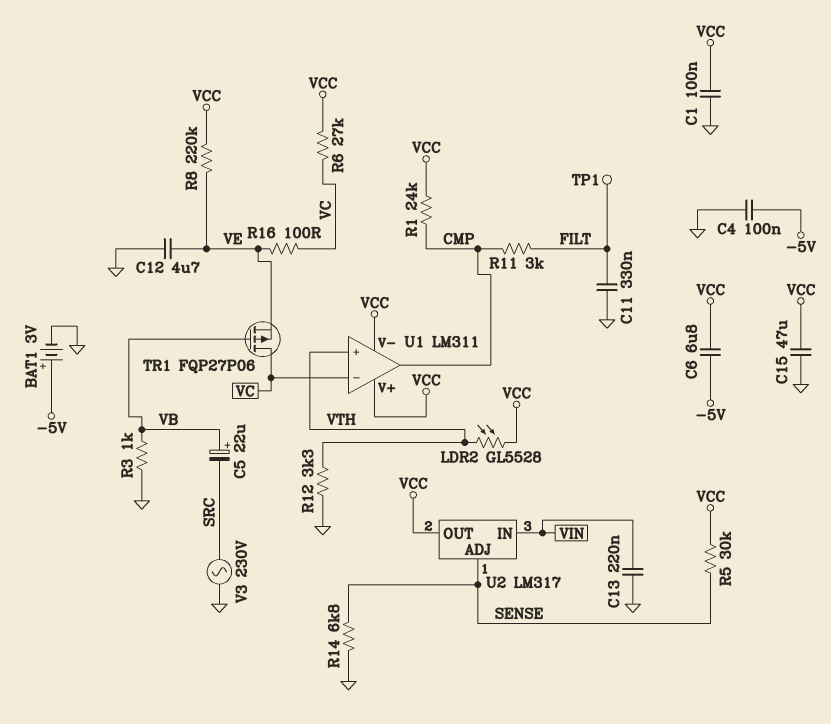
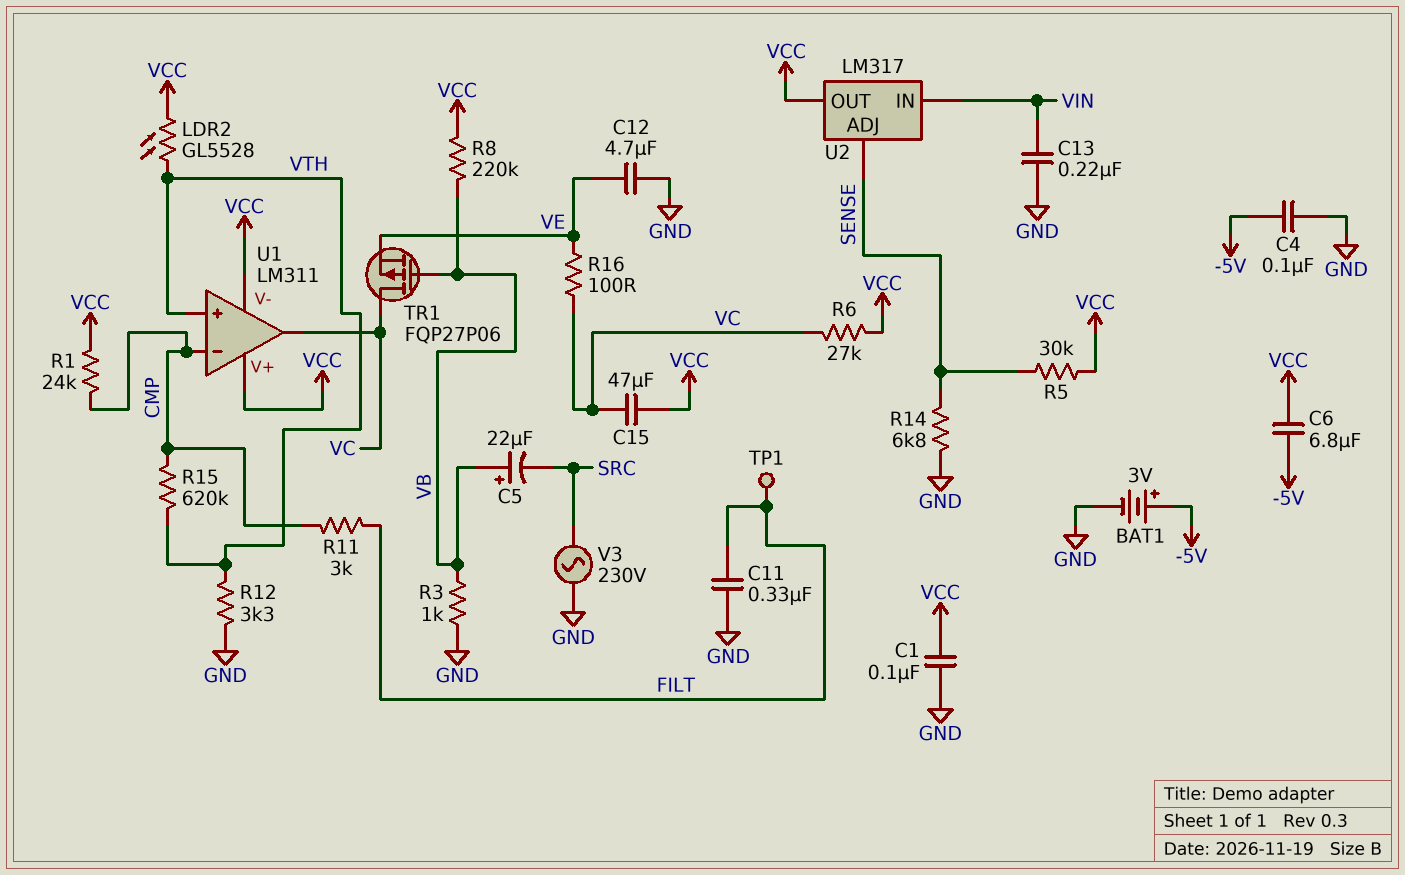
C15: 47uF (GND, VCC) -> 47uF (VC, VCC)
R8: 220k (VCC, VE) -> 220k (VB, VCC)
R15: none -> 620k (CMP, VTH)
U1 pin in-: VC -> CMP
U1 pin out: CMP -> VC

